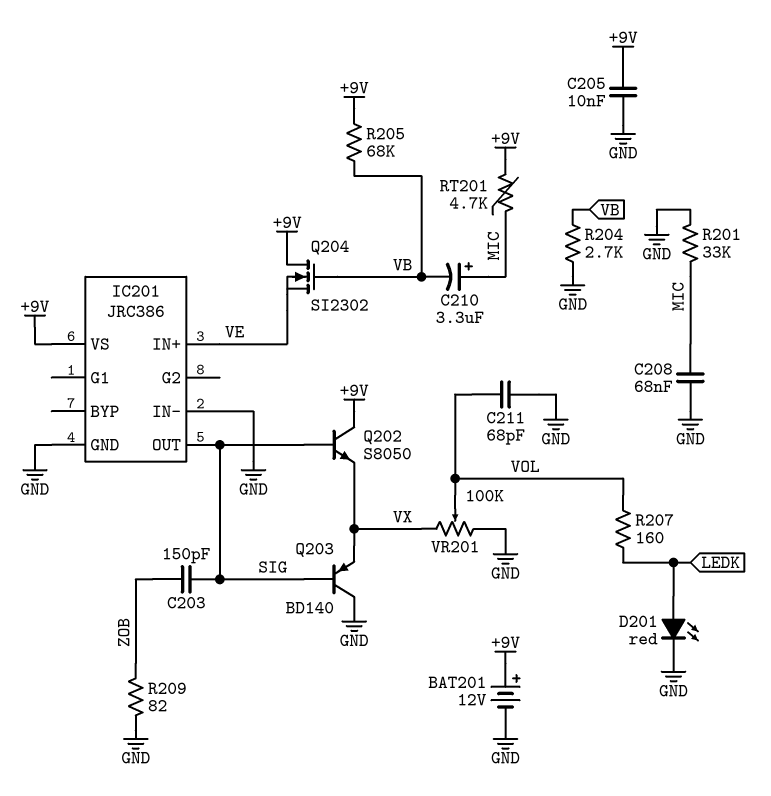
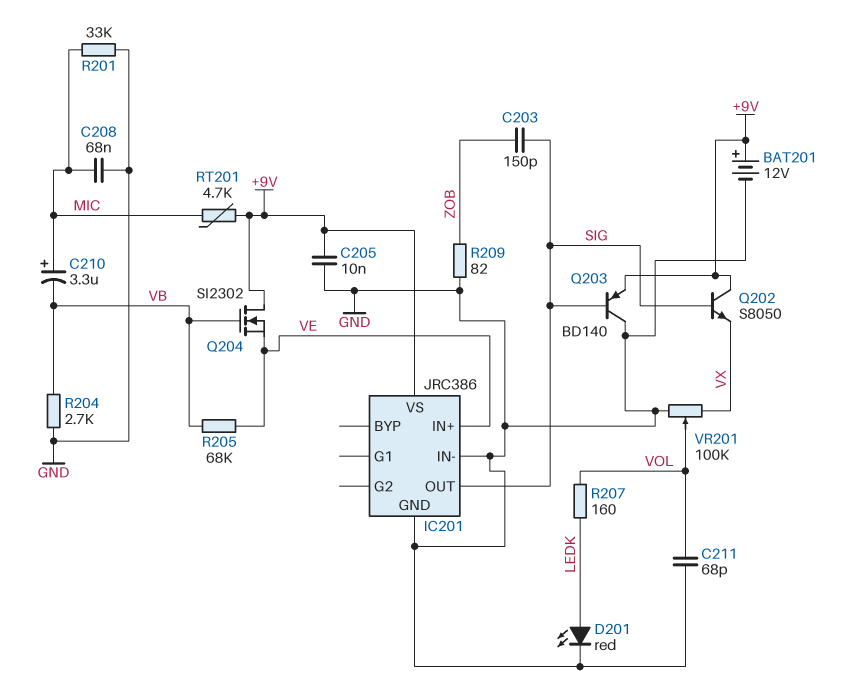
Q203: PNP BD140 (B SIG, C GND, E VX) -> PNP BD140 (B SIG, C GND, E +9V)
R205: 68k (+9V, VB) -> 68k (VB, VE)

